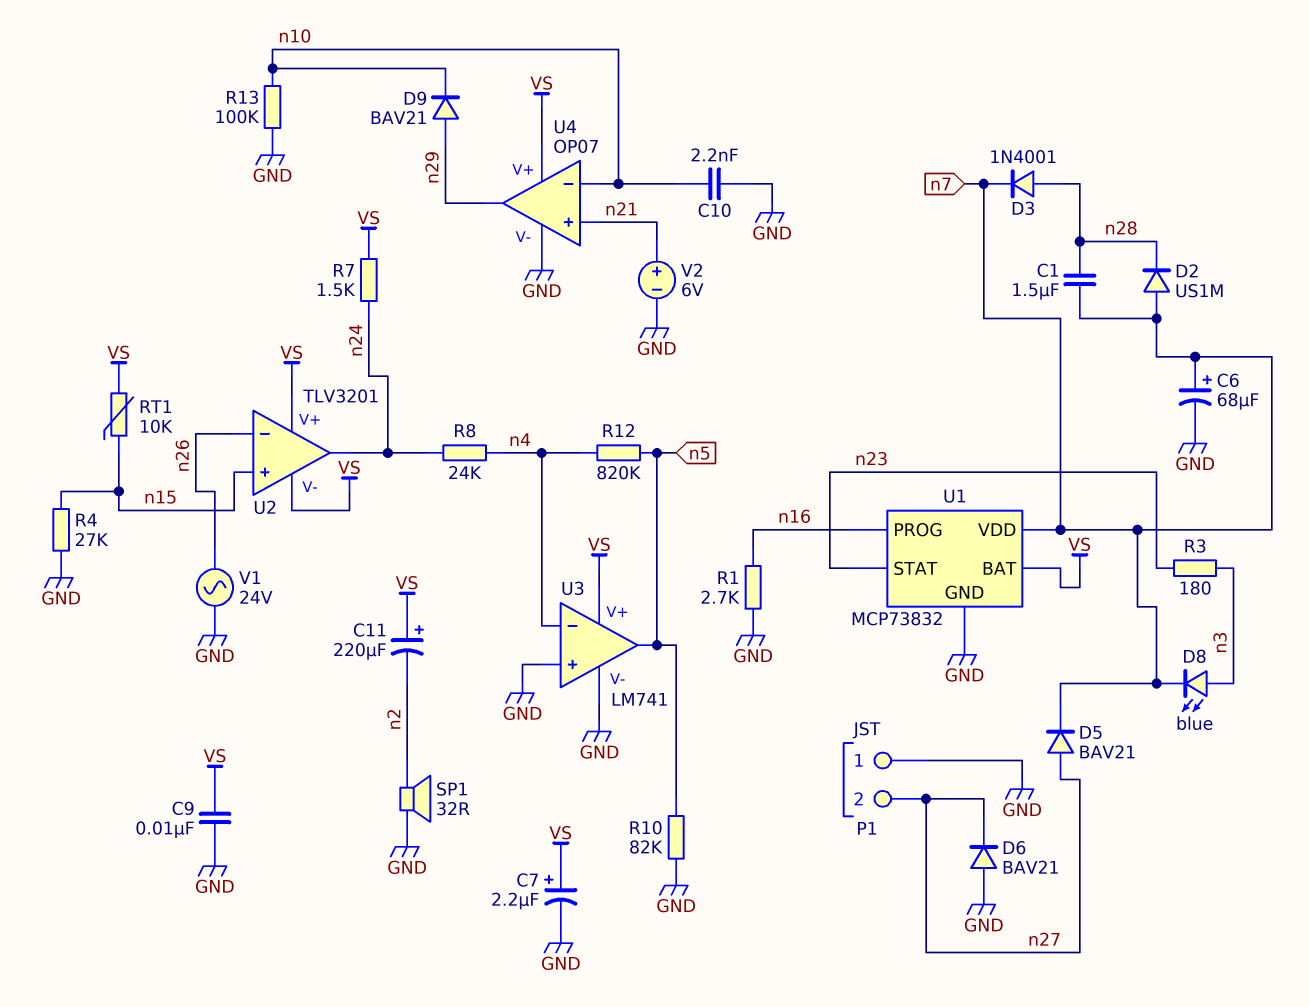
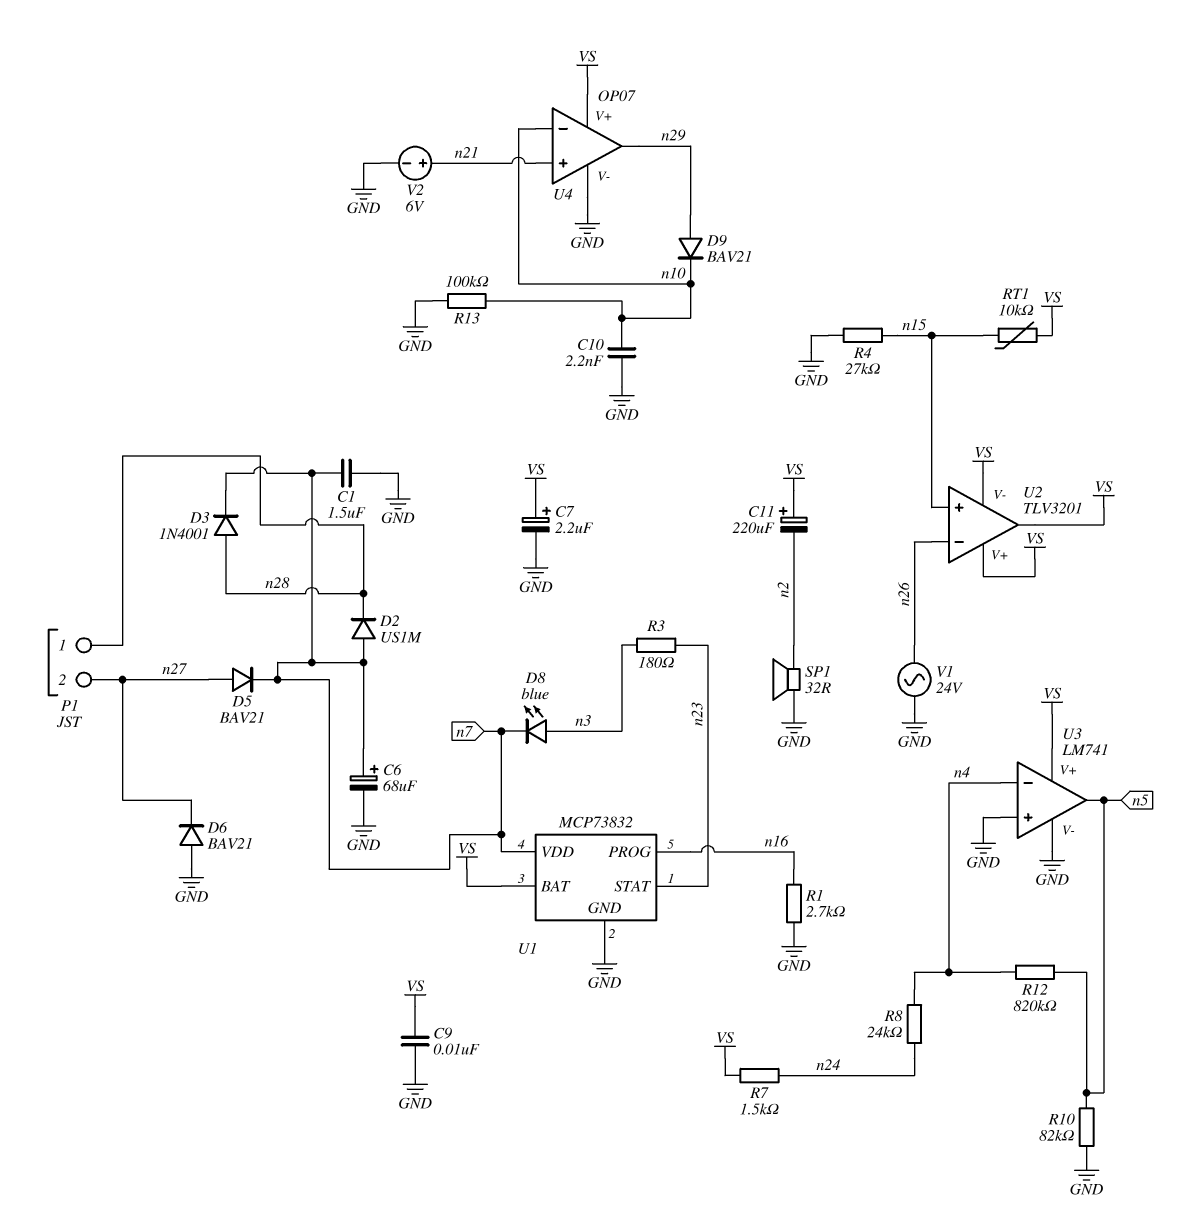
C1: 1.5uF (n7, n28) -> 1.5uF (GND, n7)
P1 pin 1: GND -> n28
U2 pin out: n24 -> VS

